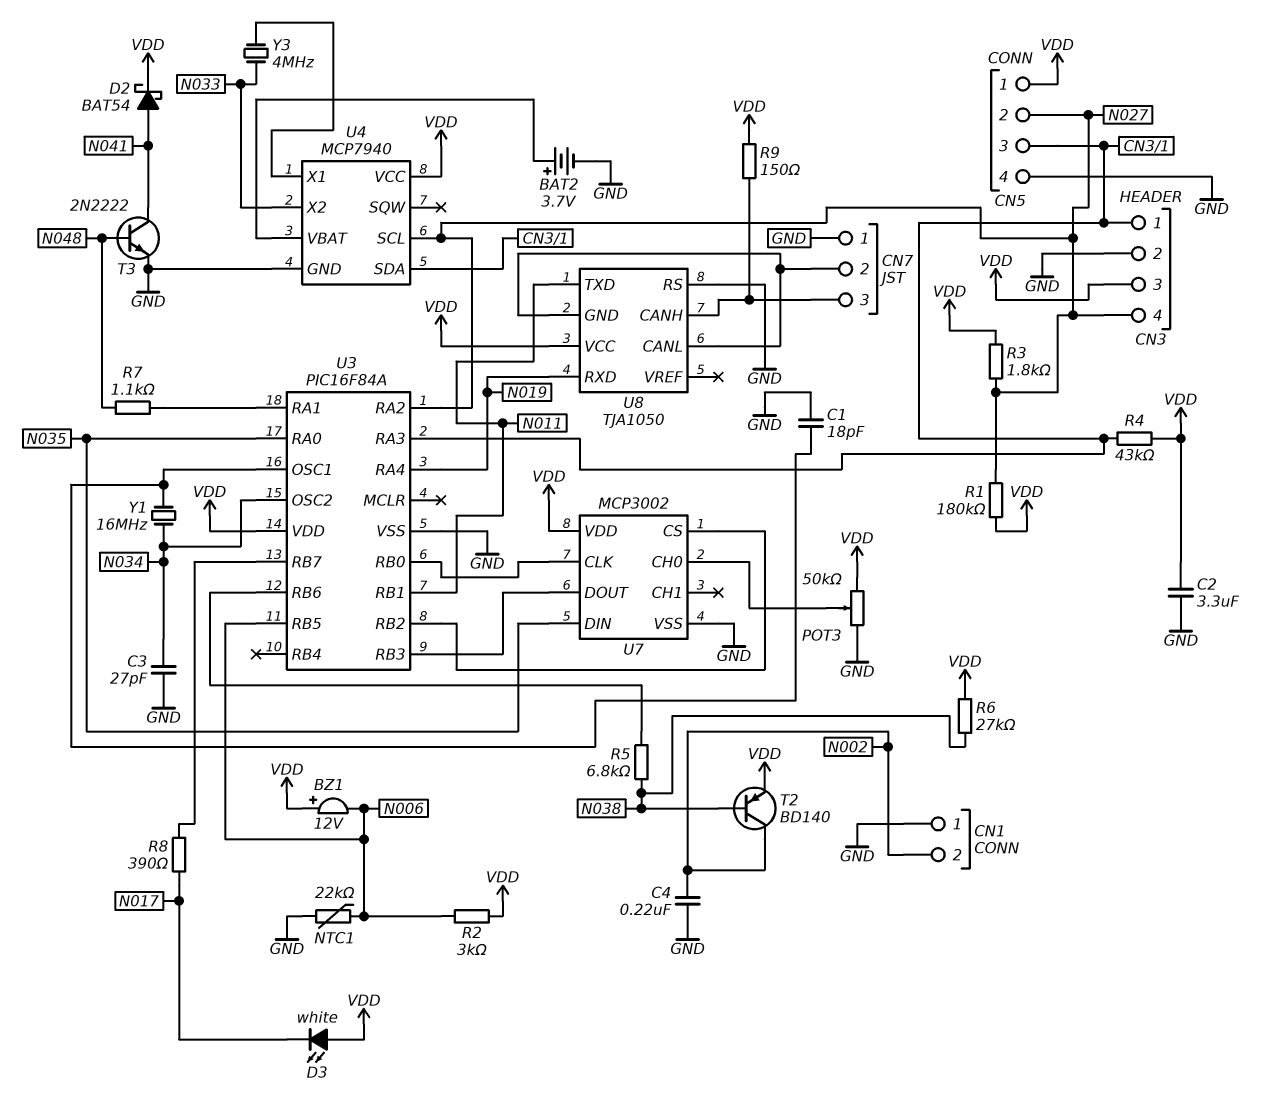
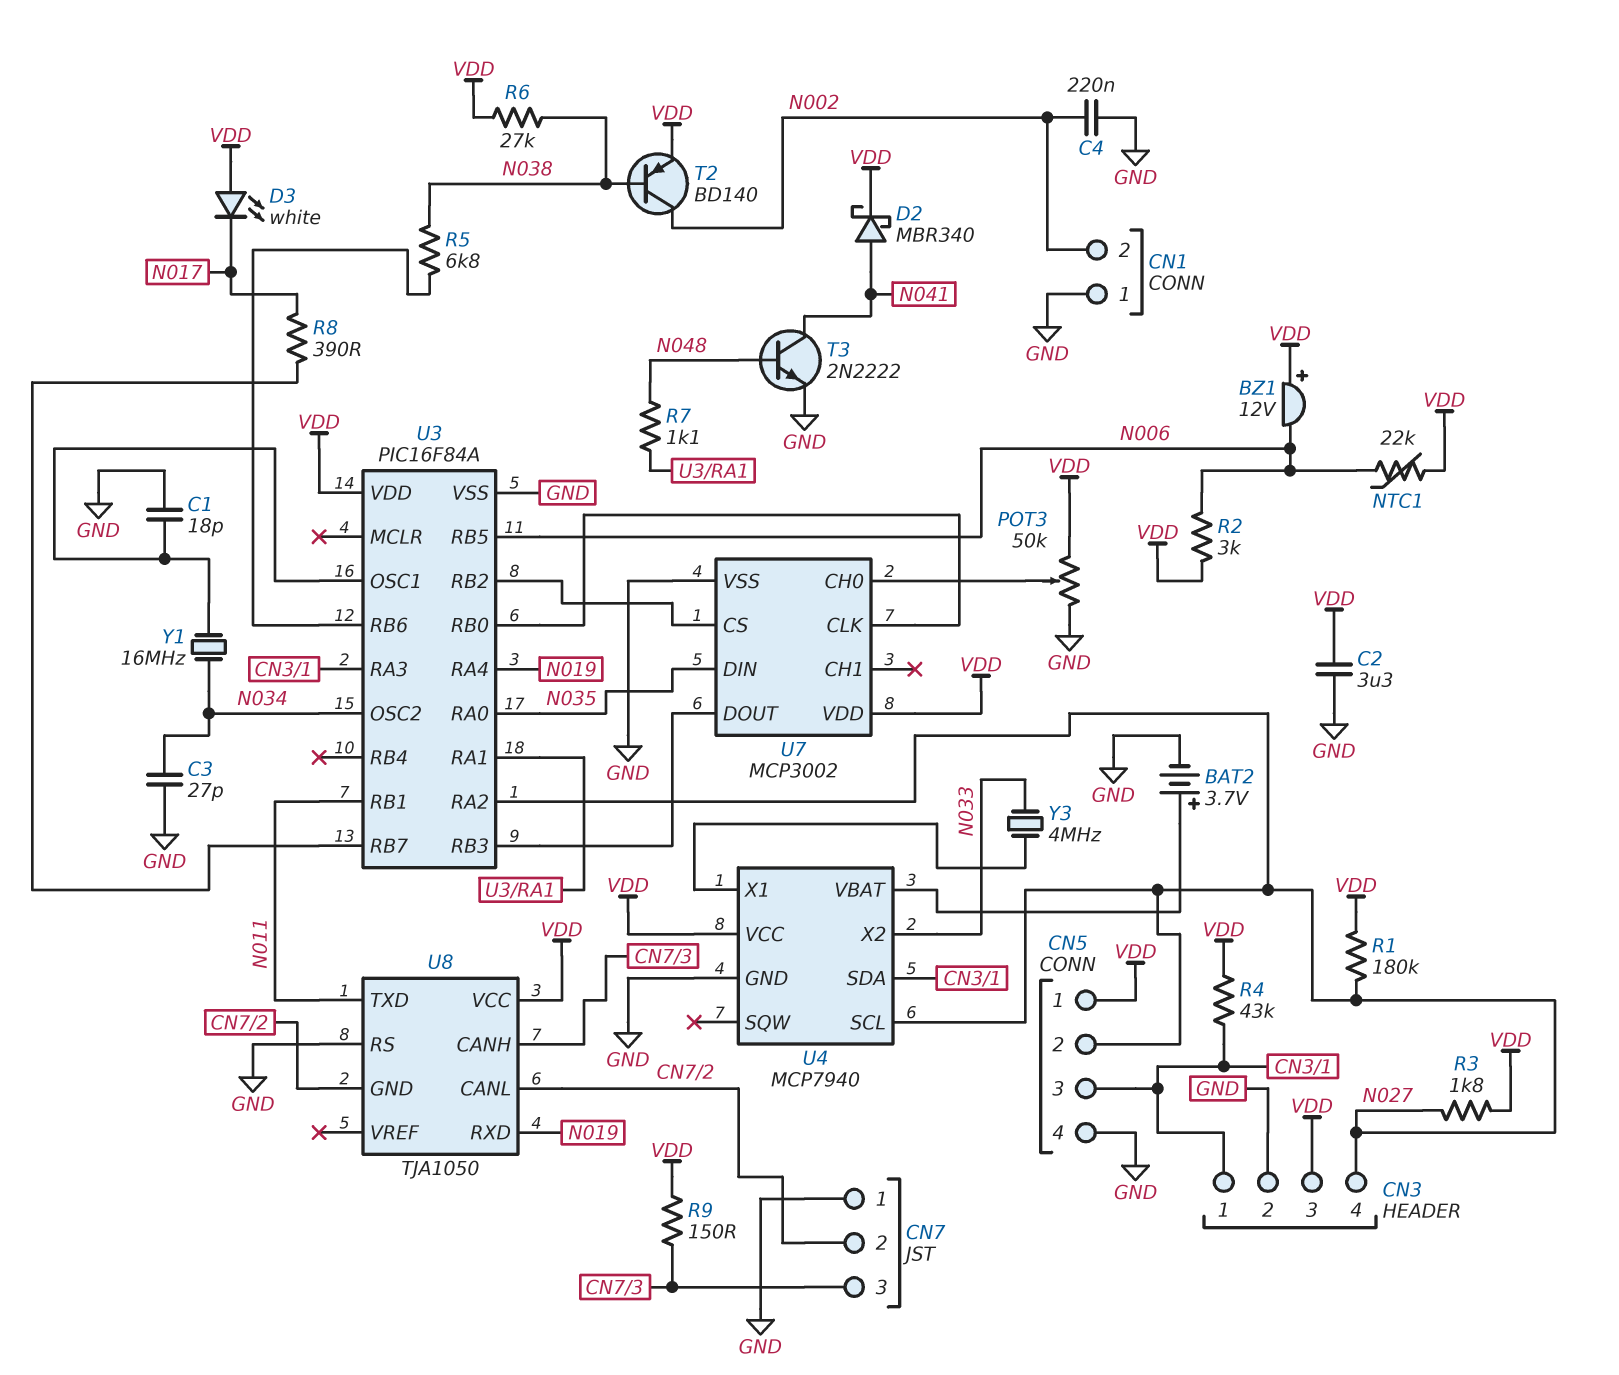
D2: schottky BAT54 (A N041, K VDD) -> schottky MBR340 (A N041, K VDD)
NTC1: 22k (GND, N006) -> 22k (N006, VDD)

